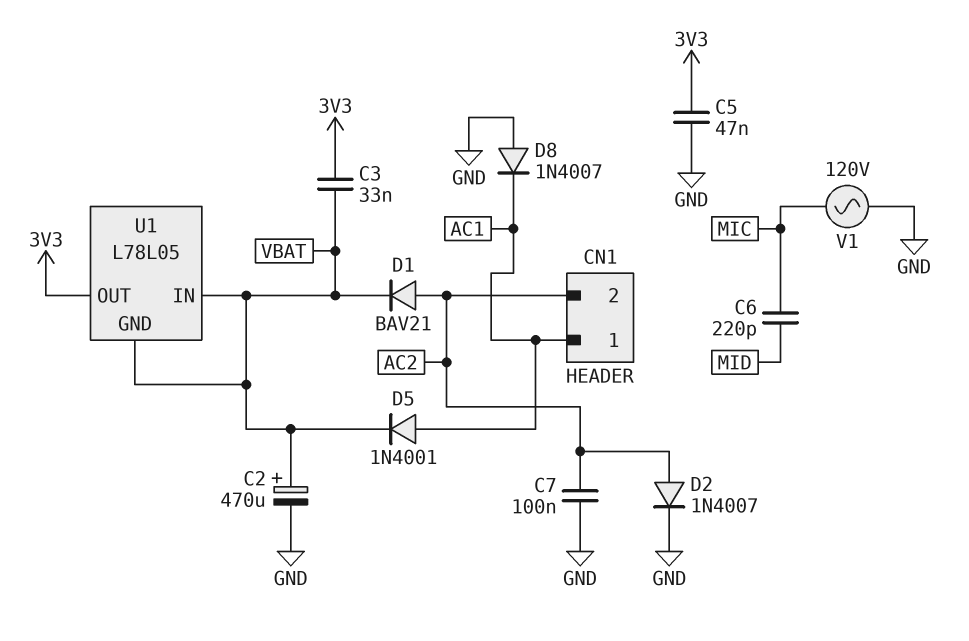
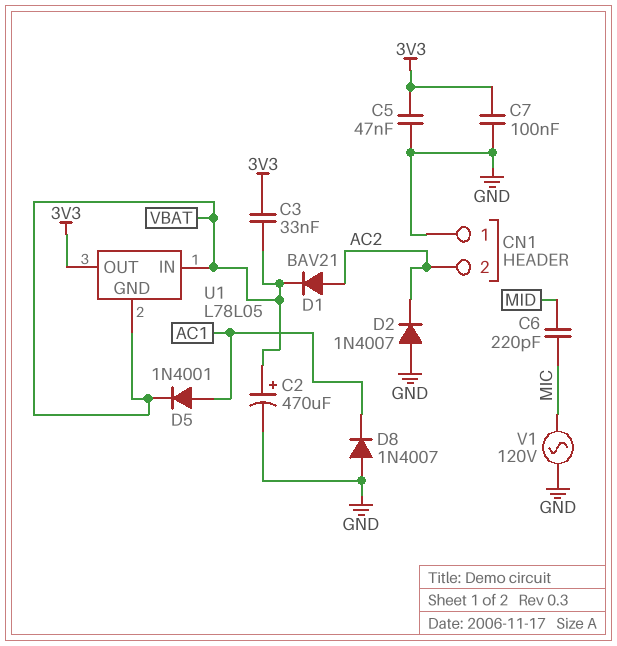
C7: 100nF (AC2, GND) -> 100nF (3V3, GND)
CN1 pin 1: AC1 -> GND
D2: diode 1N4007 (A AC2, K GND) -> diode 1N4007 (A GND, K AC2)

